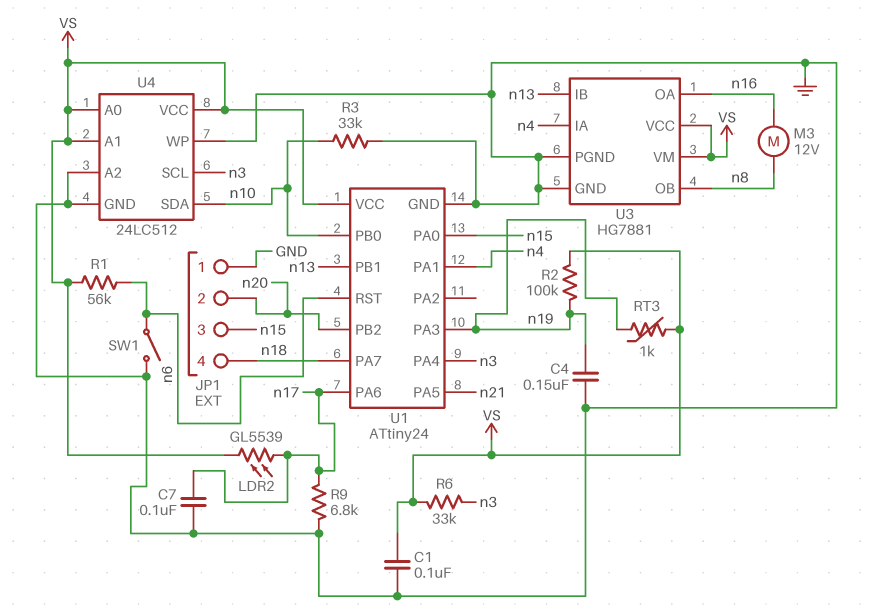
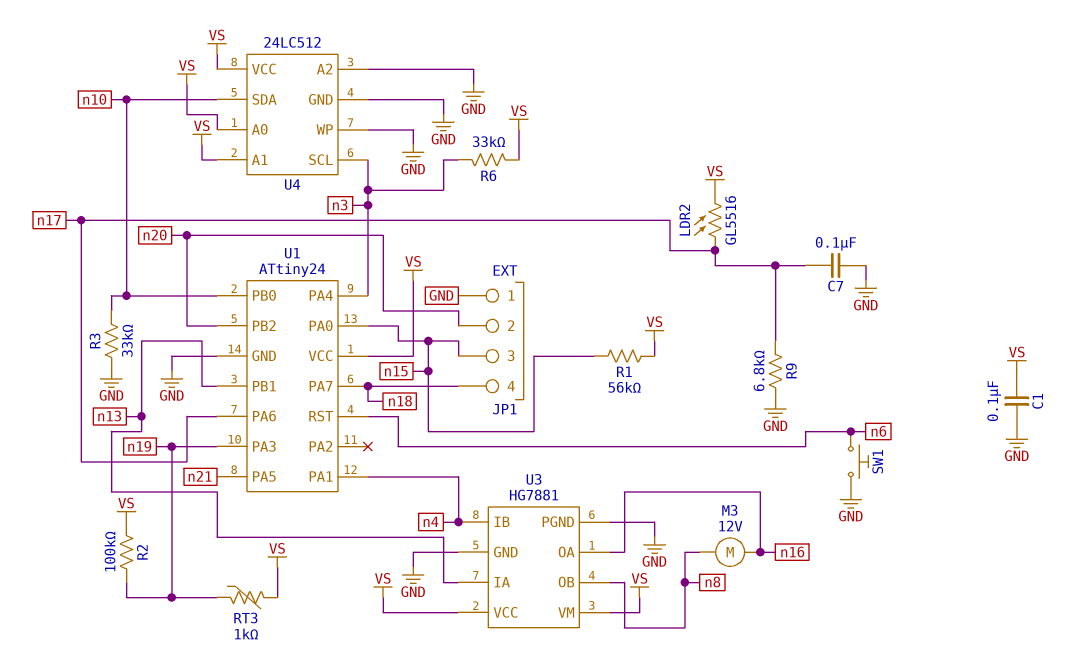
C4: 150nF (GND, n19) -> none
LDR2: GL5539 (VS, n17) -> GL5516 (VS, n17)
R1: 56k (VS, n6) -> 56k (VS, n15)
SW1: switch (GND, n6) -> button (GND, n6)
U3 pin IA: n4 -> n13
U3 pin IB: n13 -> n4

